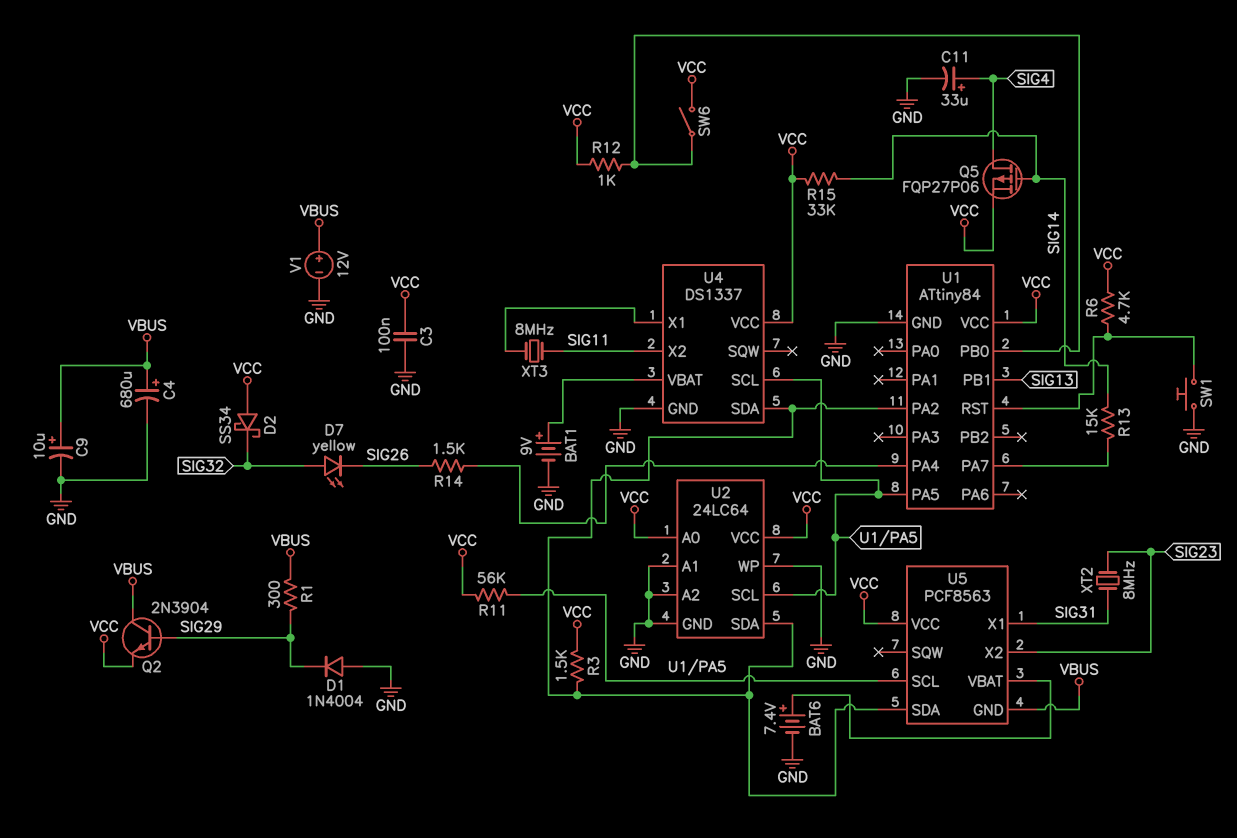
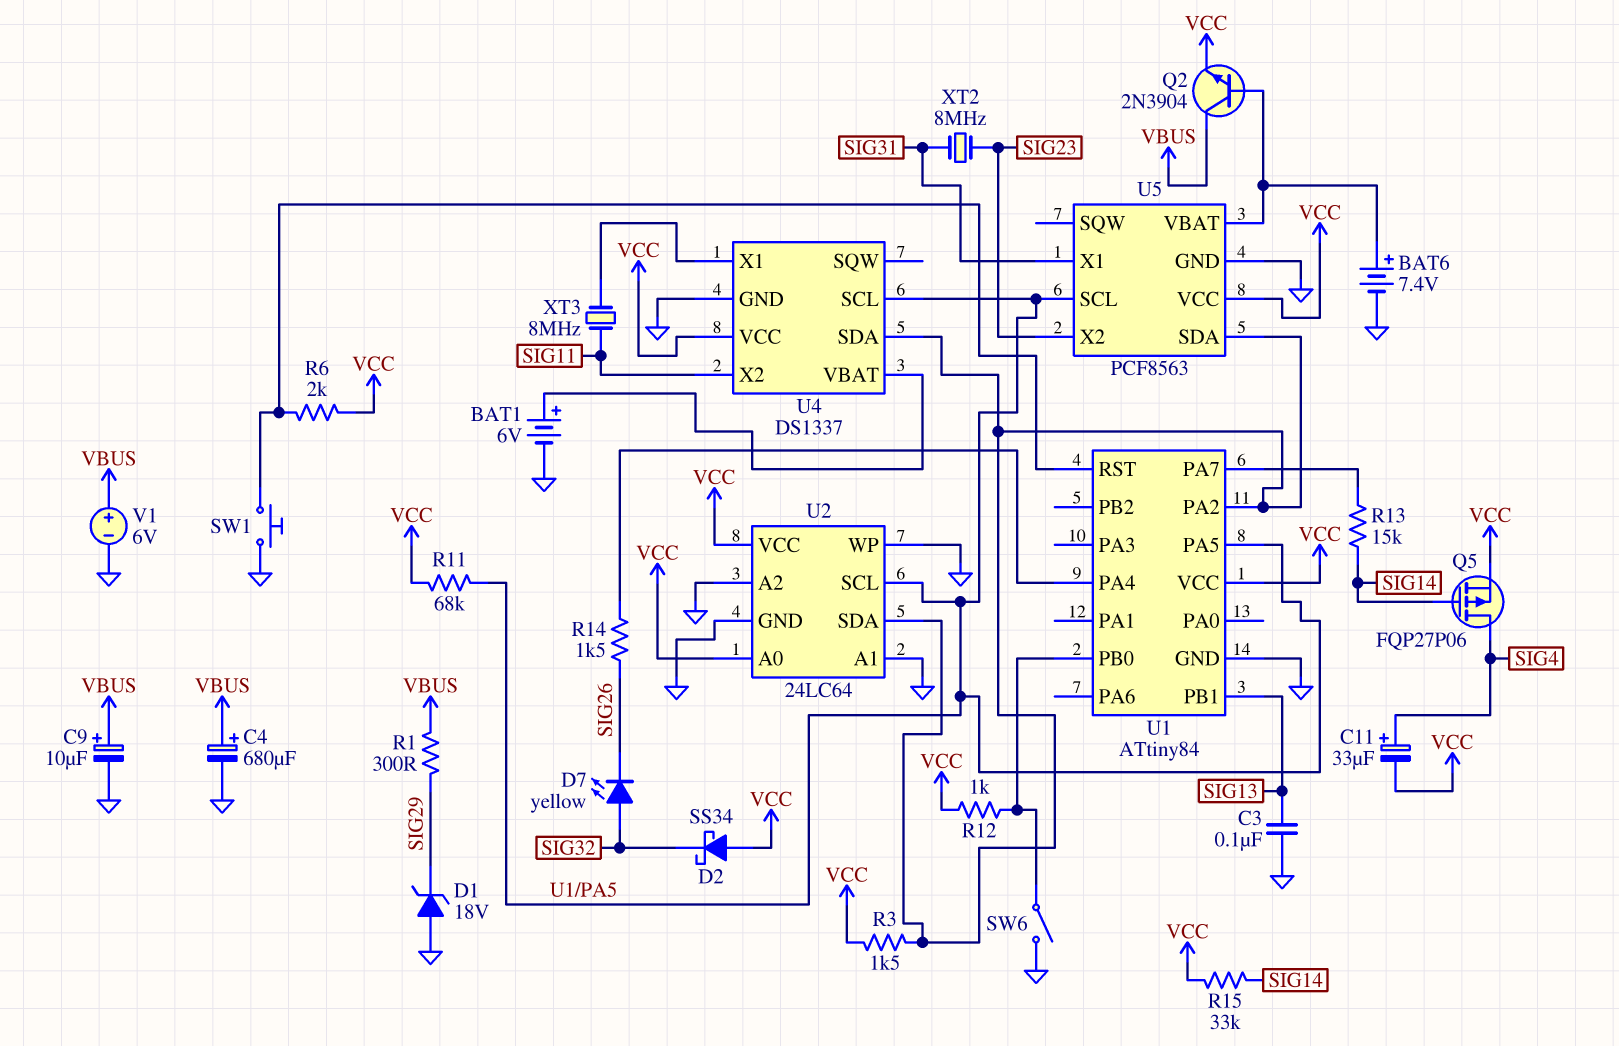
BAT1: 9V (plus U4/VBAT, minus GND) -> 6V (plus U4/VBAT, minus GND)
C3: 100nF (GND, VCC) -> 100nF (GND, SIG13)
C11: 33uF (plus SIG4, minus GND) -> 33uF (plus SIG4, minus VCC)
D1: diode 1N4004 (A GND, K SIG29) -> zener 18V (A GND, K SIG29)
Q2: NPN 2N3904 (B SIG29, C VBUS, E VCC) -> NPN 2N3904 (B U5/VBAT, C VBUS, E VCC)
R6: 4.7k (U1/RST, VCC) -> 2k (U1/RST, VCC)
R11: 56k (U1/PA5, VCC) -> 68k (U1/PA5, VCC)
SW6: switch (U1/PB0, VCC) -> switch (GND, U1/PB0)
U5 pin GND: VBUS -> GND
V1: 12V (plus VBUS, minus GND) -> 6V (plus VBUS, minus GND)

